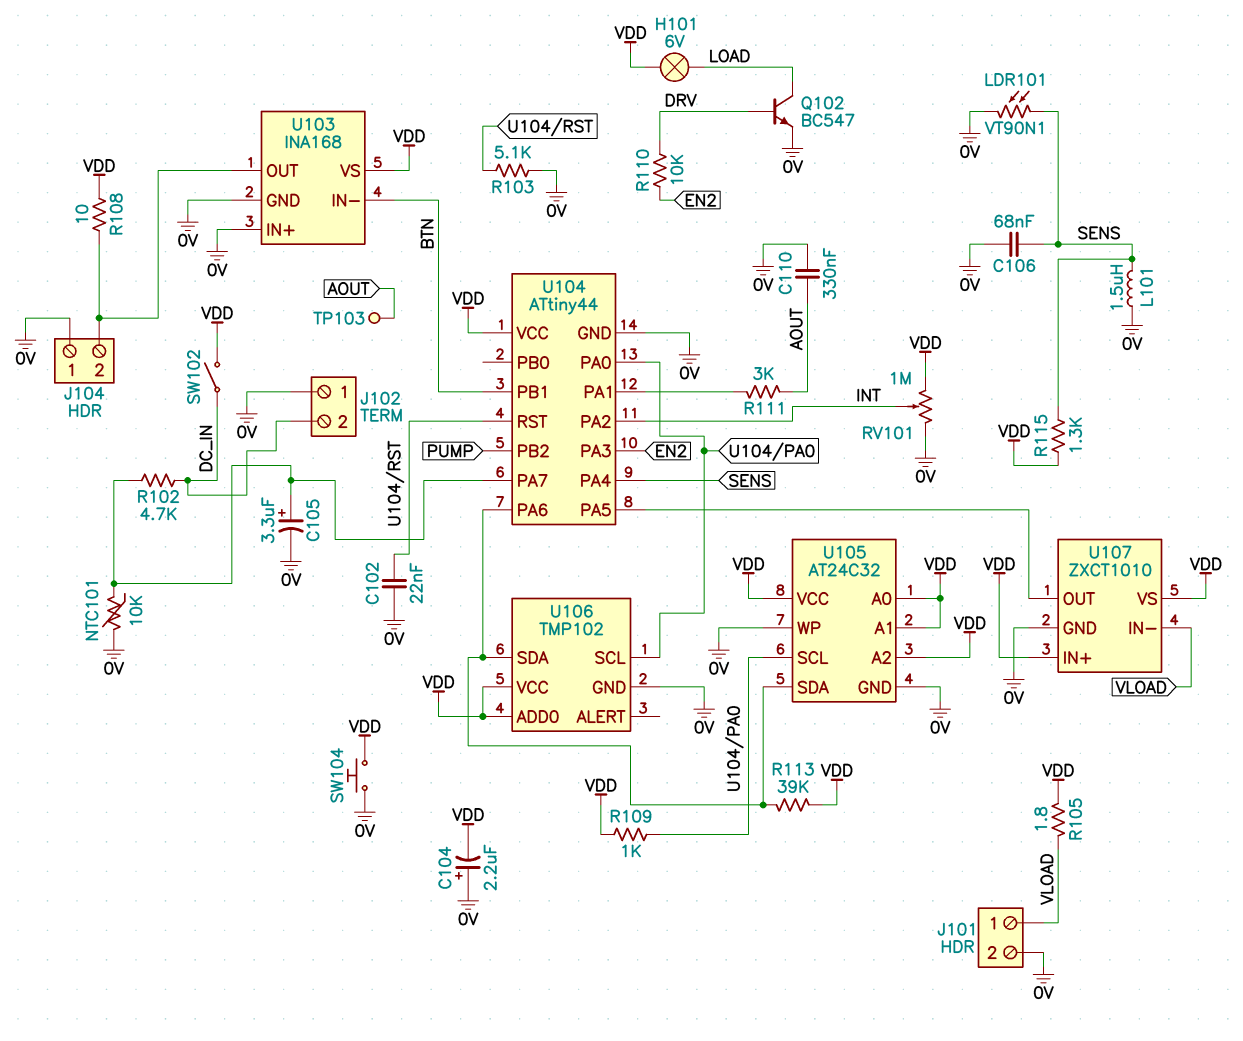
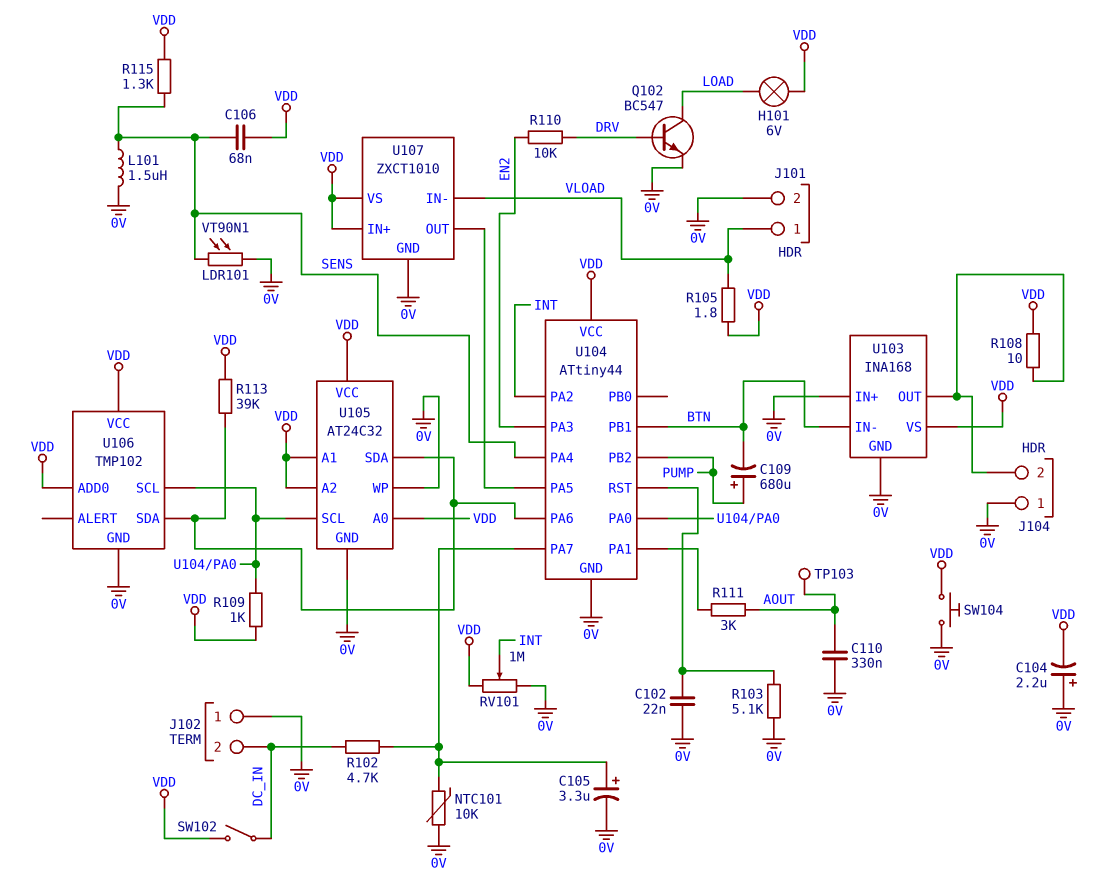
C106: 68nF (0V, SENS) -> 68nF (SENS, VDD)
C109: none -> 680uF (plus PUMP, minus BTN)

